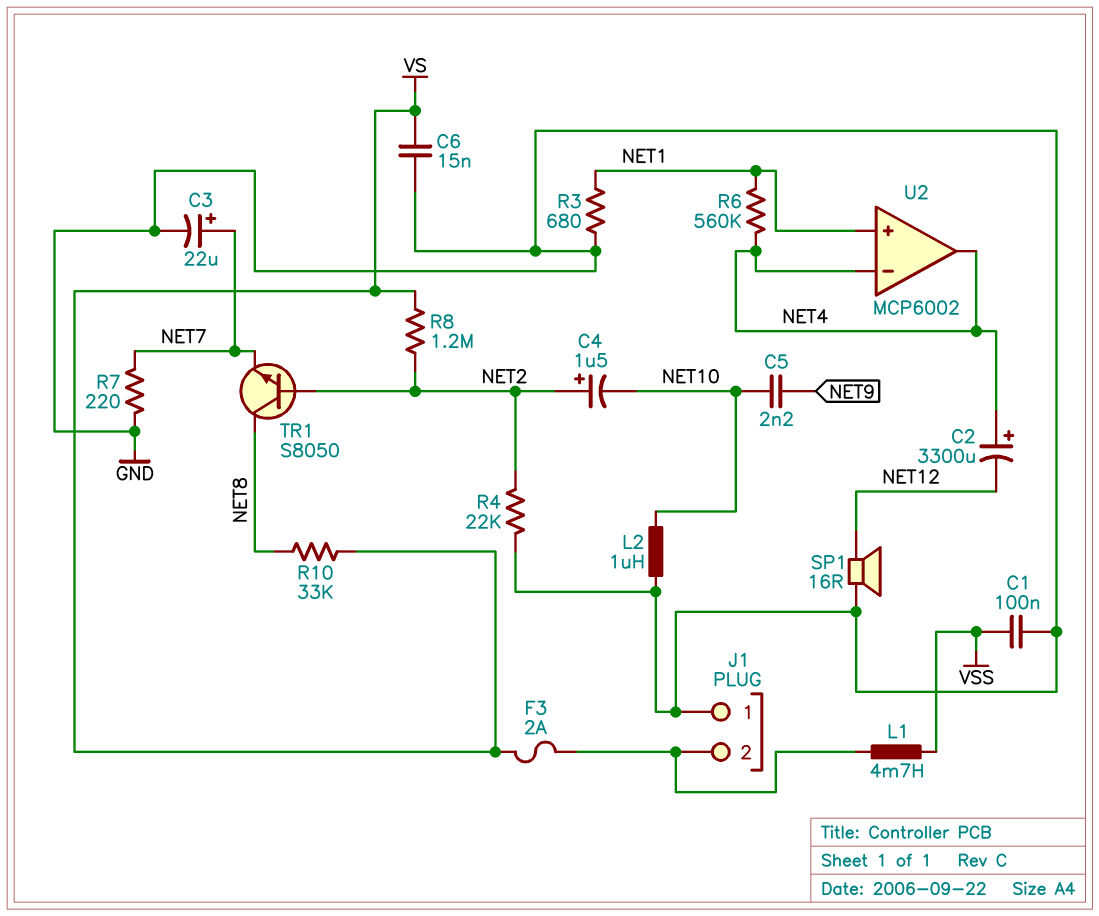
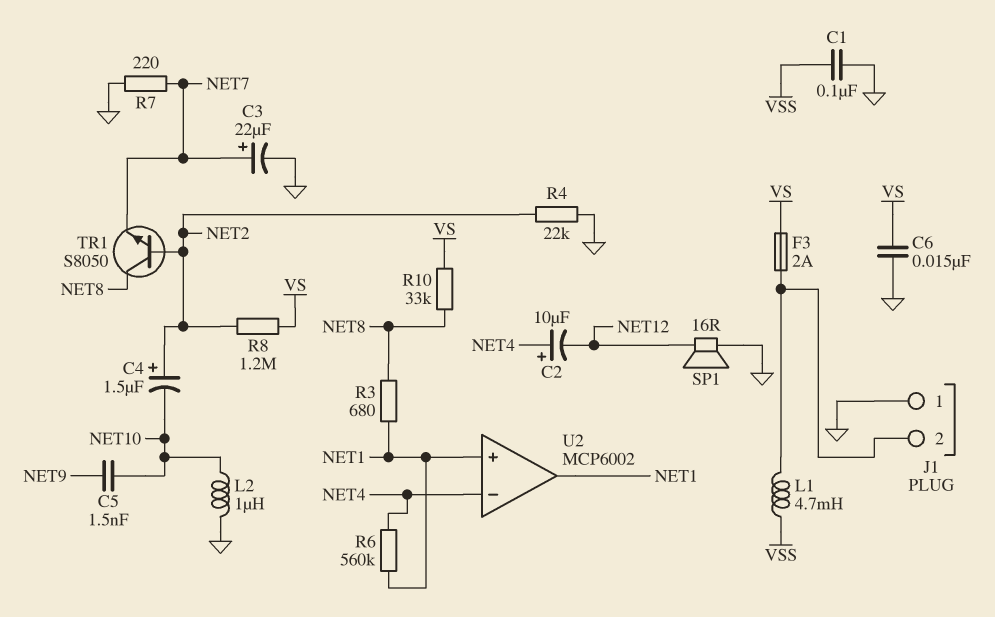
C2: 3300uF (plus NET4, minus NET12) -> 10uF (plus NET4, minus NET12)
C5: 2.2nF (NET9, NET10) -> 1.5nF (NET9, NET10)
R3: 680 (GND, NET1) -> 680 (NET1, NET8)
U2 pin out: NET4 -> NET1

